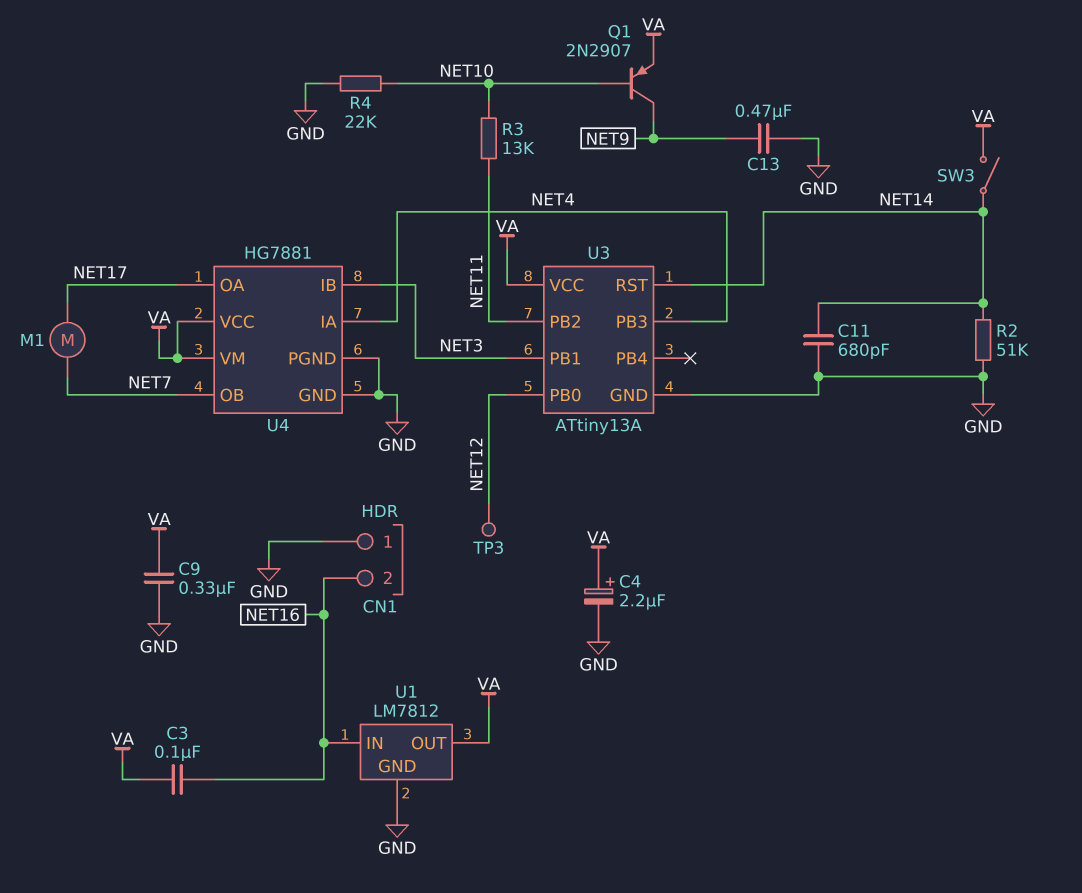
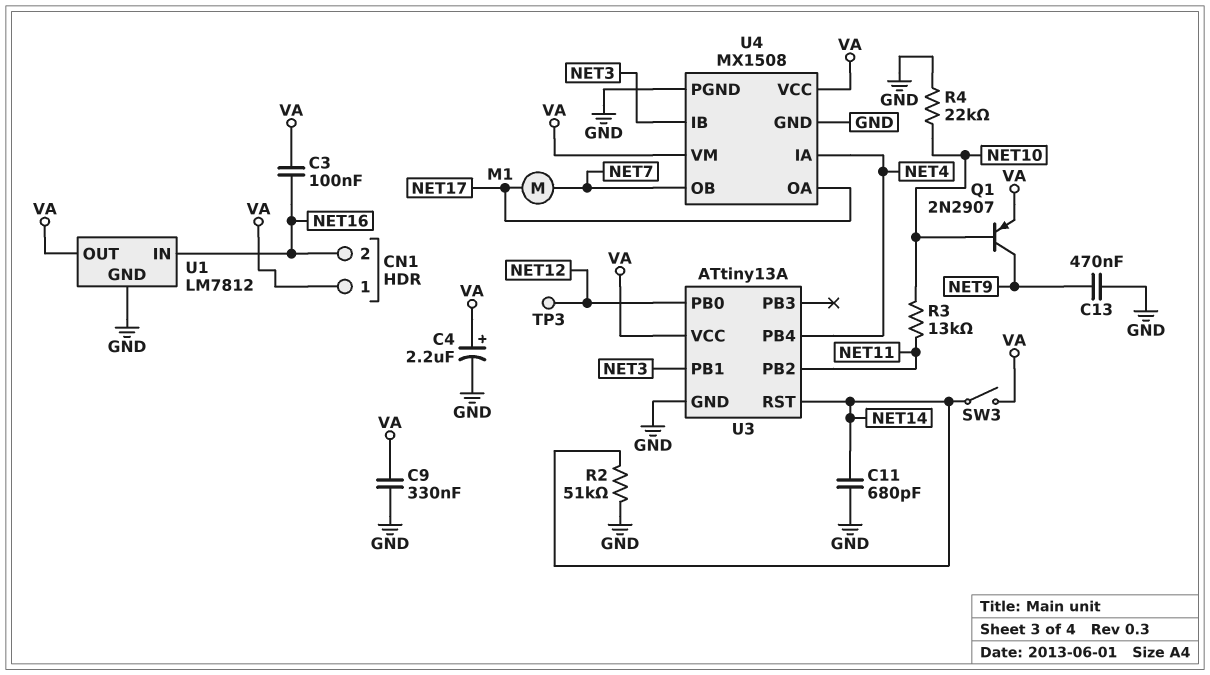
CN1 pin 1: GND -> VA
U3 pin PB3: NET4 -> none
U3 pin PB4: none -> NET4
U4: HG7881 -> MX1508

